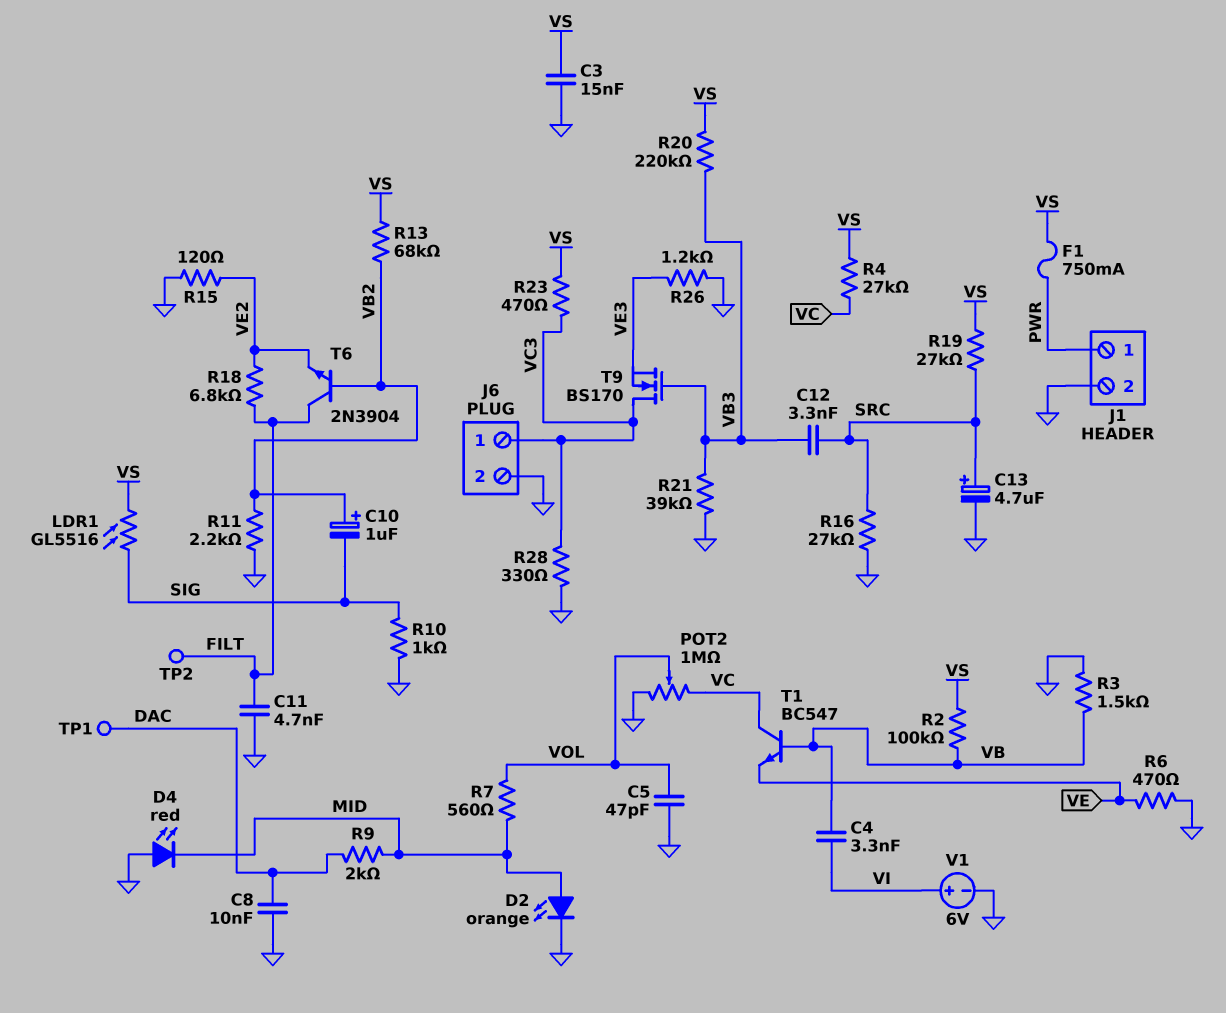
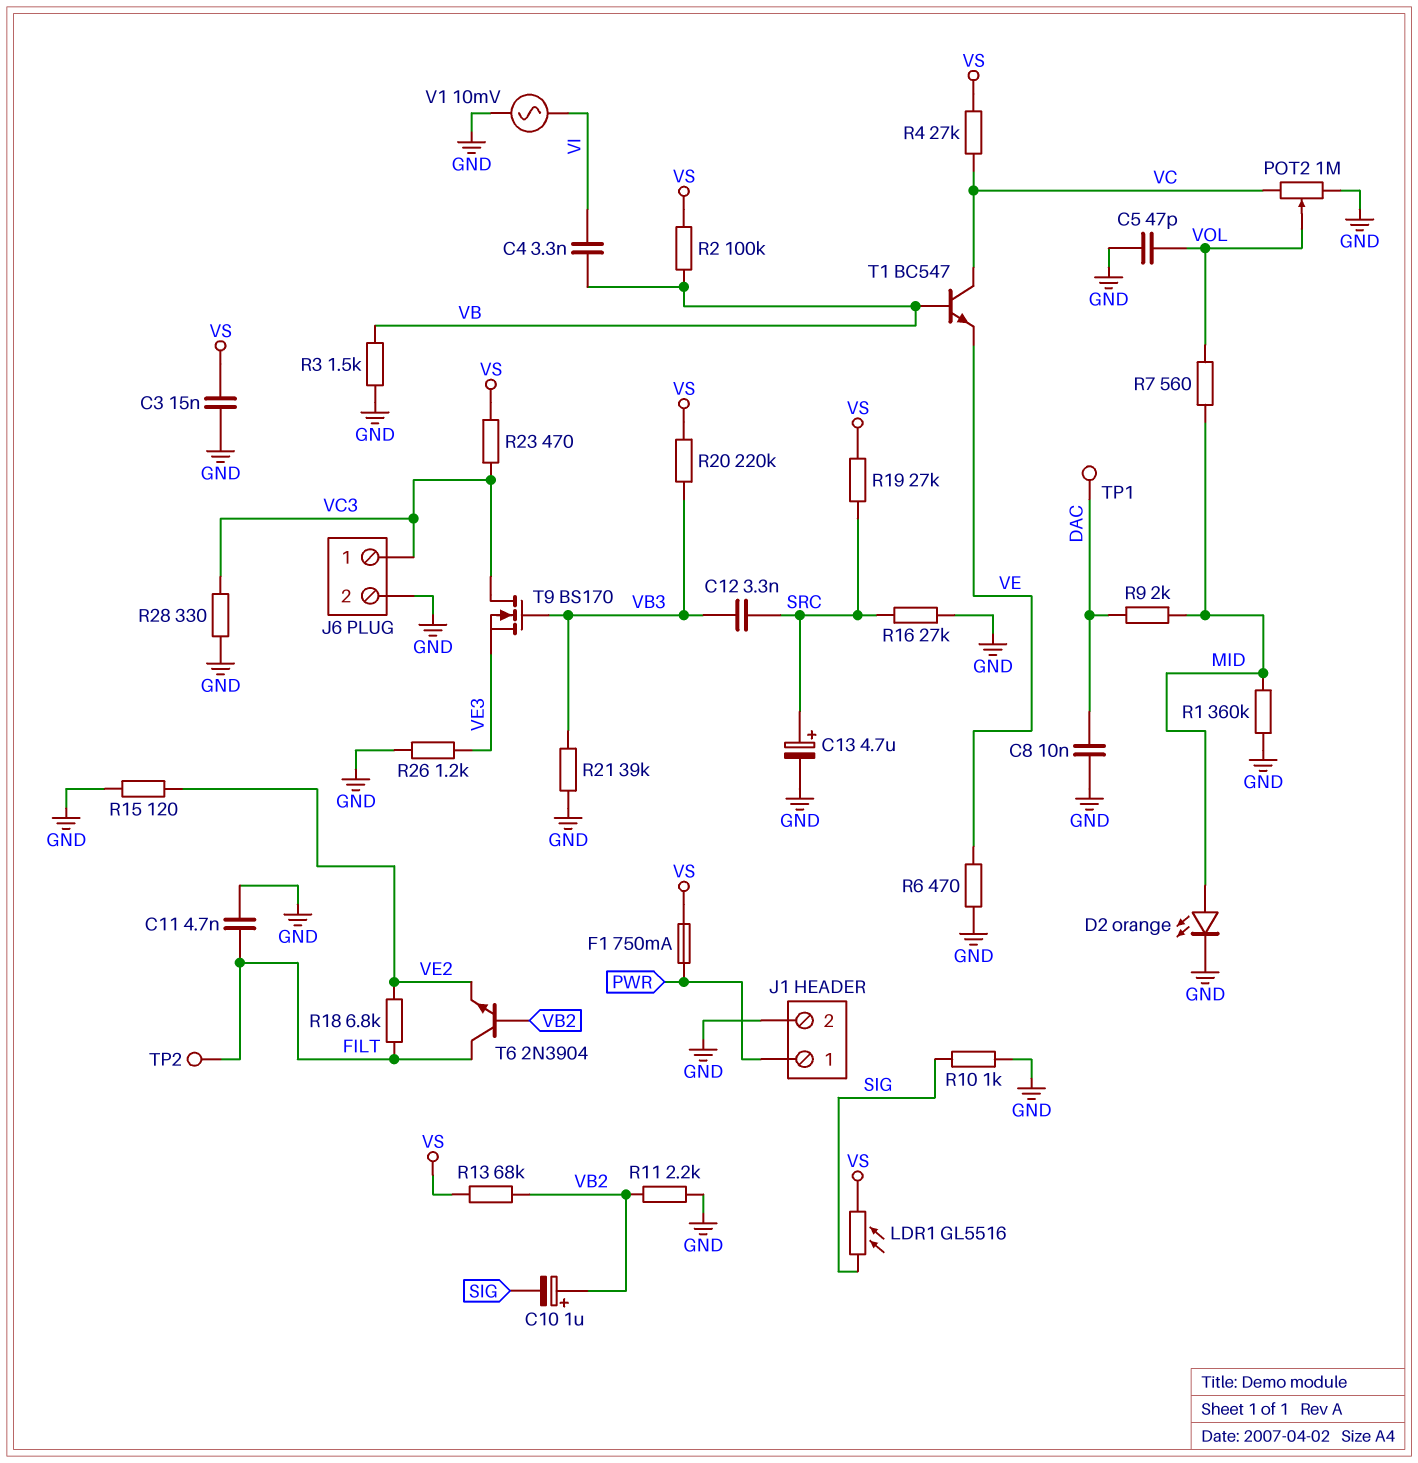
D4: LED red (A GND, K MID) -> none
R1: none -> 360k (GND, MID)
V1: 6V (plus VI, minus GND) -> AC 10mV (GND, VI)

